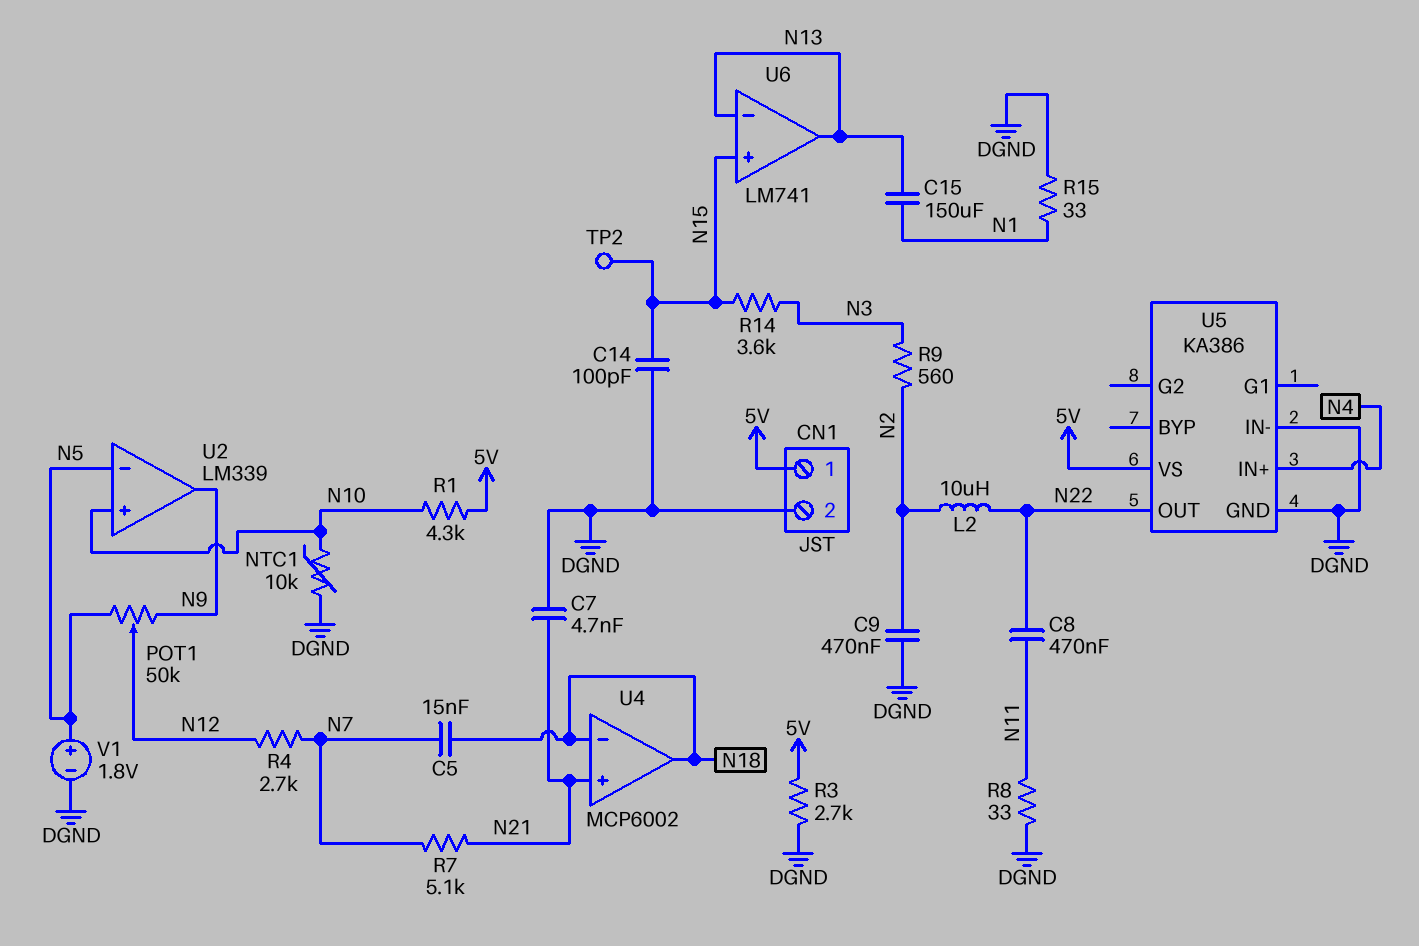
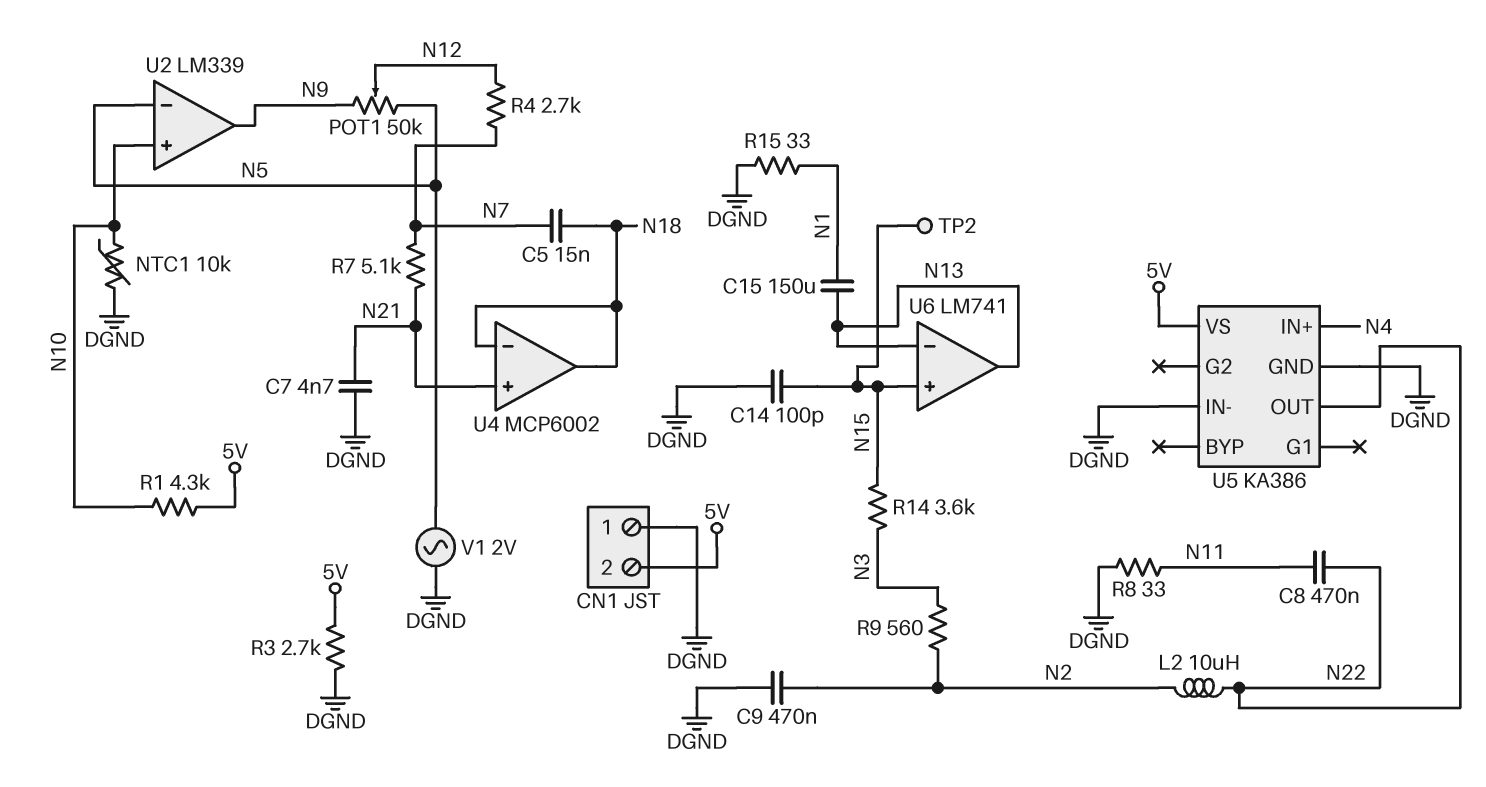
CN1 pin 1: 5V -> DGND
CN1 pin 2: DGND -> 5V
V1: 1.8V (plus N5, minus DGND) -> AC 2V (DGND, N5)

